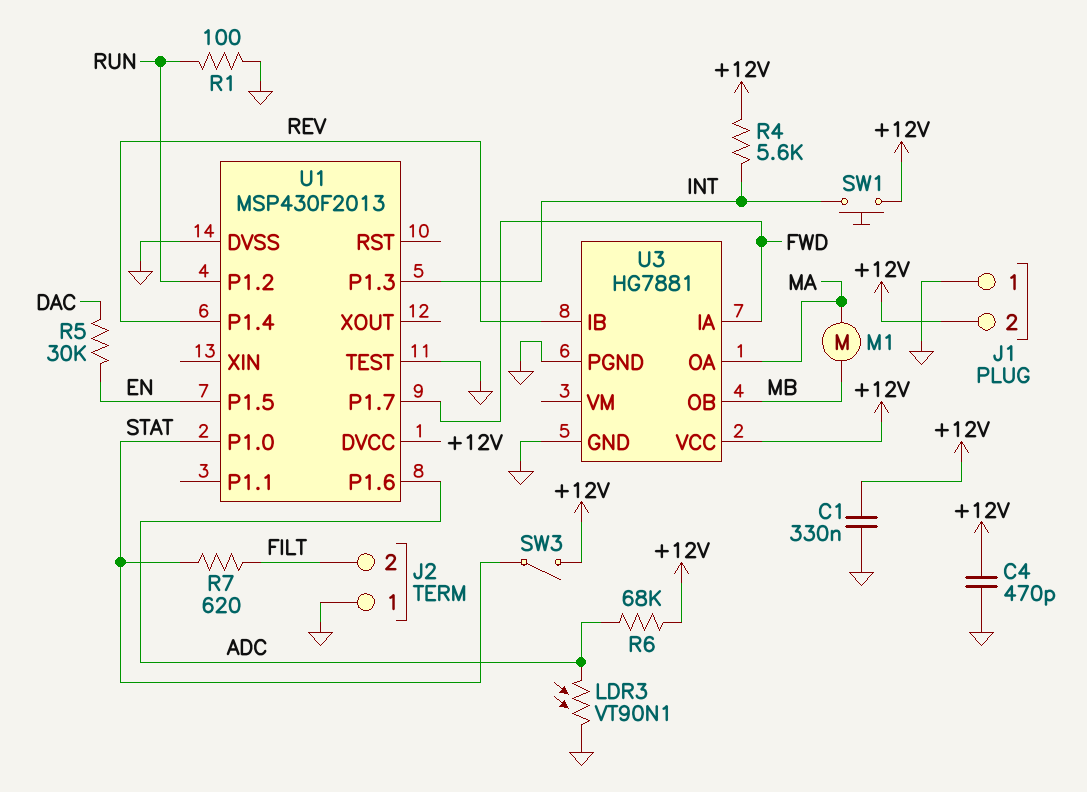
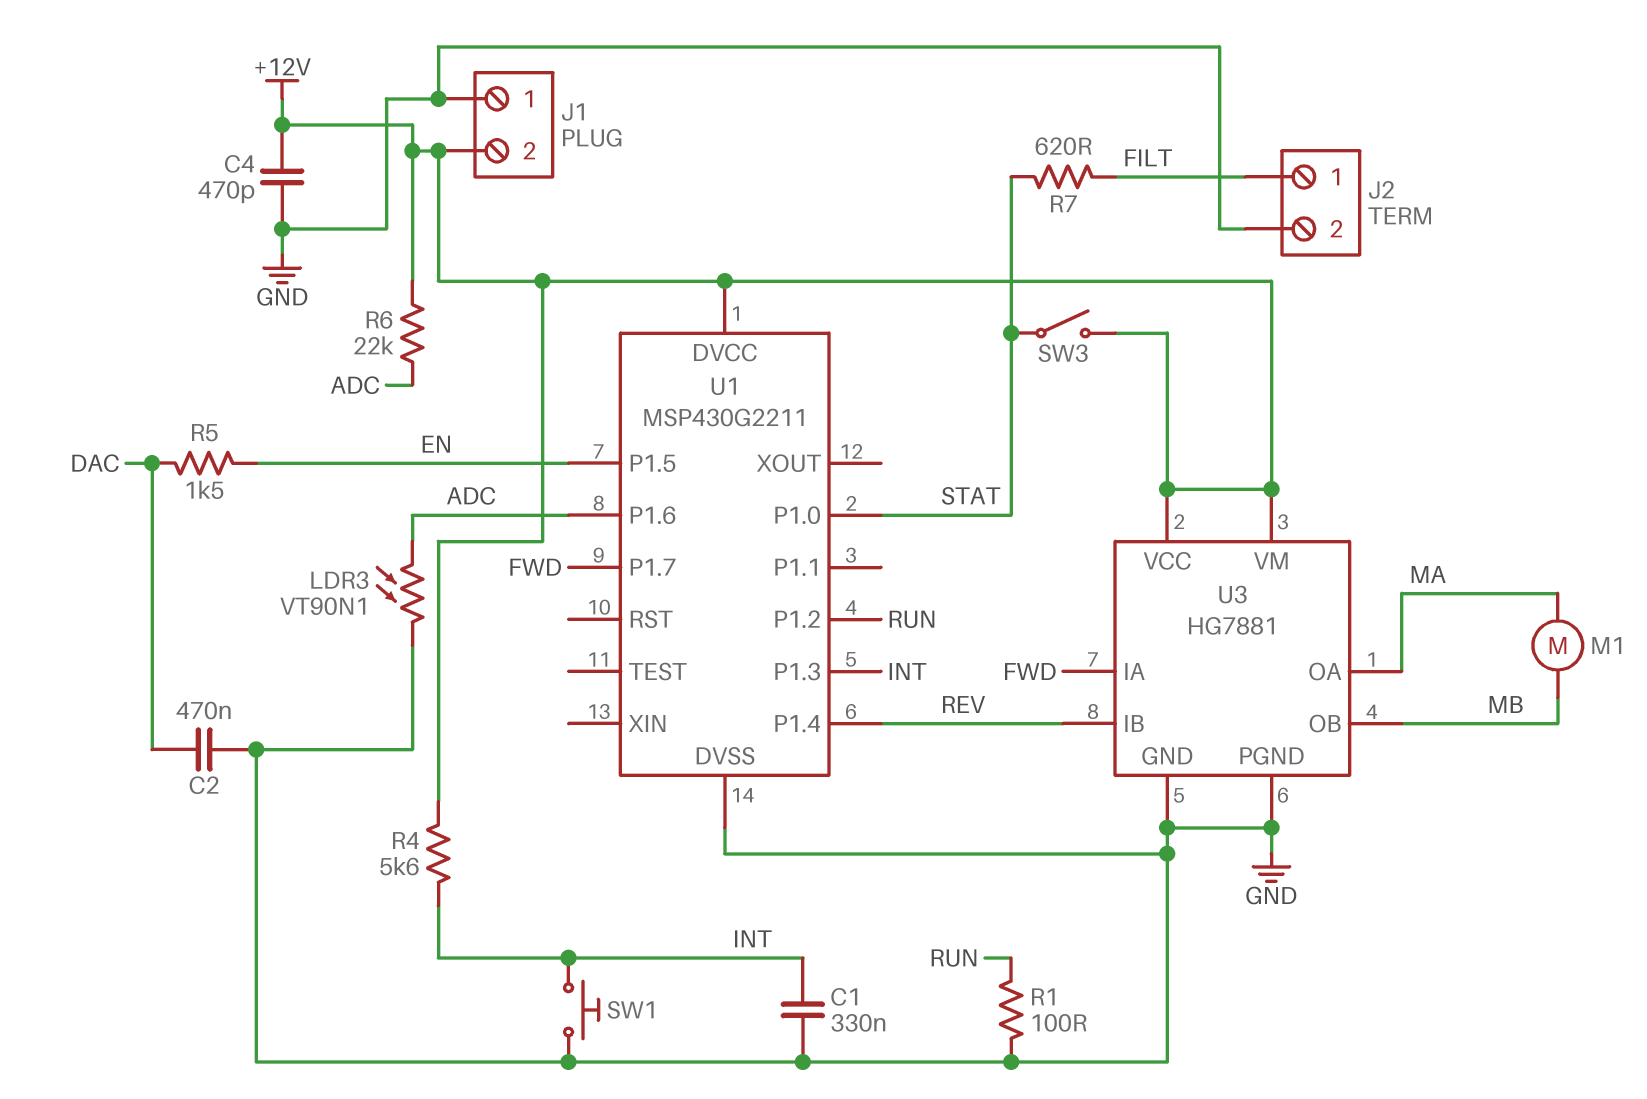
C1: 330nF (+12V, GND) -> 330nF (GND, INT)
C2: none -> 470nF (DAC, GND)
J2 pin 1: GND -> FILT
J2 pin 2: FILT -> GND
R5: 30k (DAC, EN) -> 1.5k (DAC, EN)
R6: 68k (+12V, ADC) -> 22k (+12V, ADC)
SW1: button (+12V, INT) -> button (GND, INT)
U1: MSP430F2013 -> MSP430G2211
U1 pin TEST: GND -> none
U3 pin VM: none -> +12V

